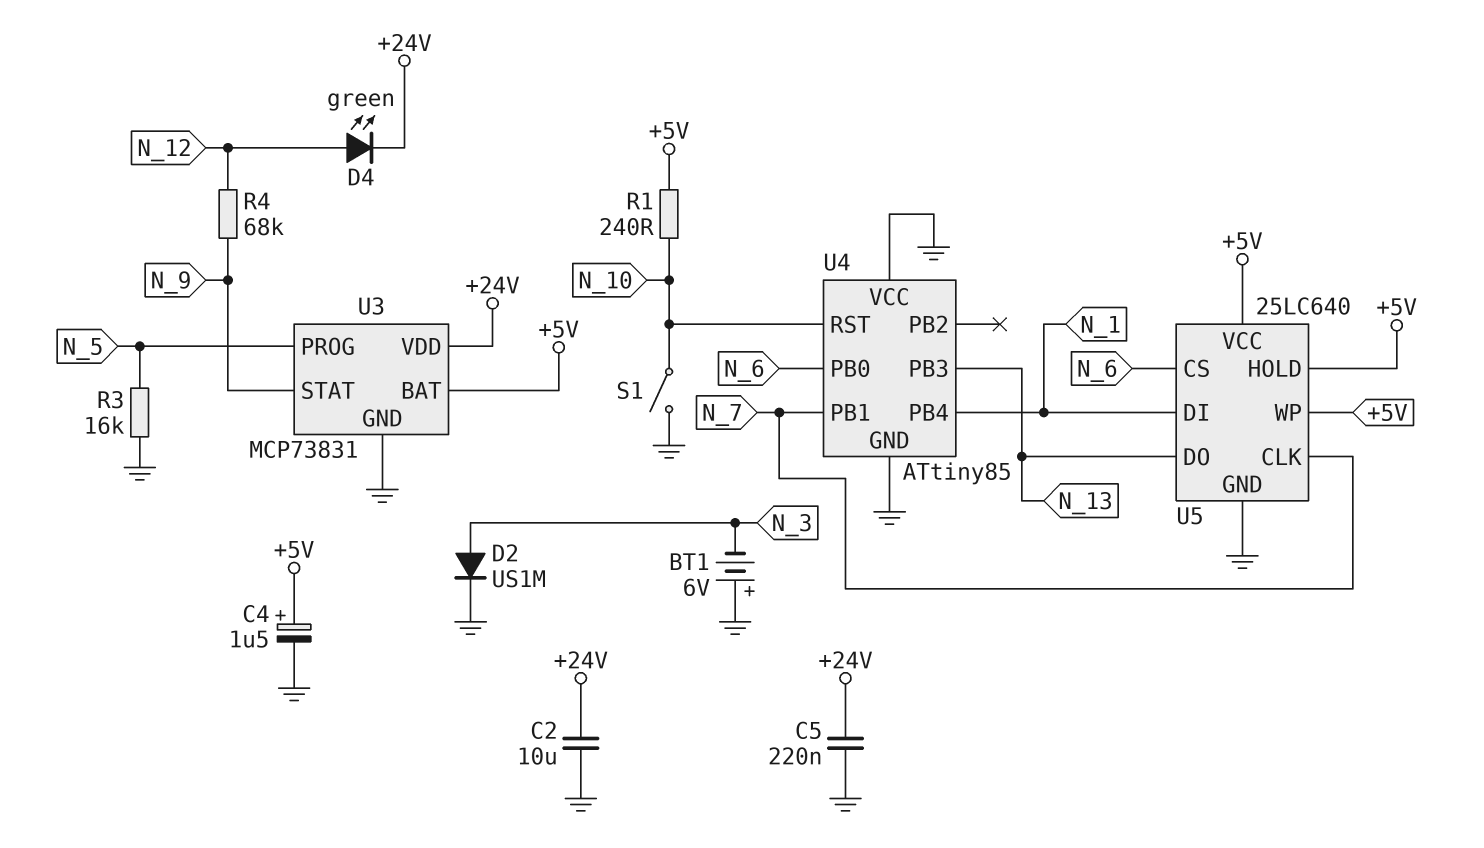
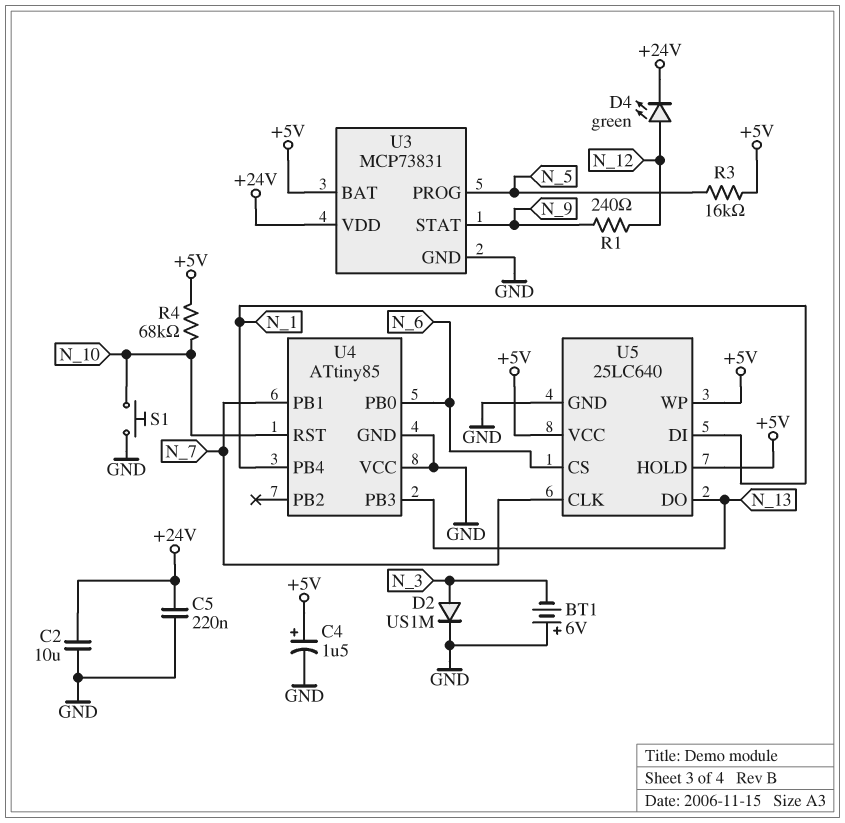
R1: 240 (+5V, N_10) -> 240 (N_9, N_12)
R3: 16k (GND, N_5) -> 16k (+5V, N_5)
R4: 68k (N_9, N_12) -> 68k (+5V, N_10)
S1: switch (GND, N_10) -> button (GND, N_10)

